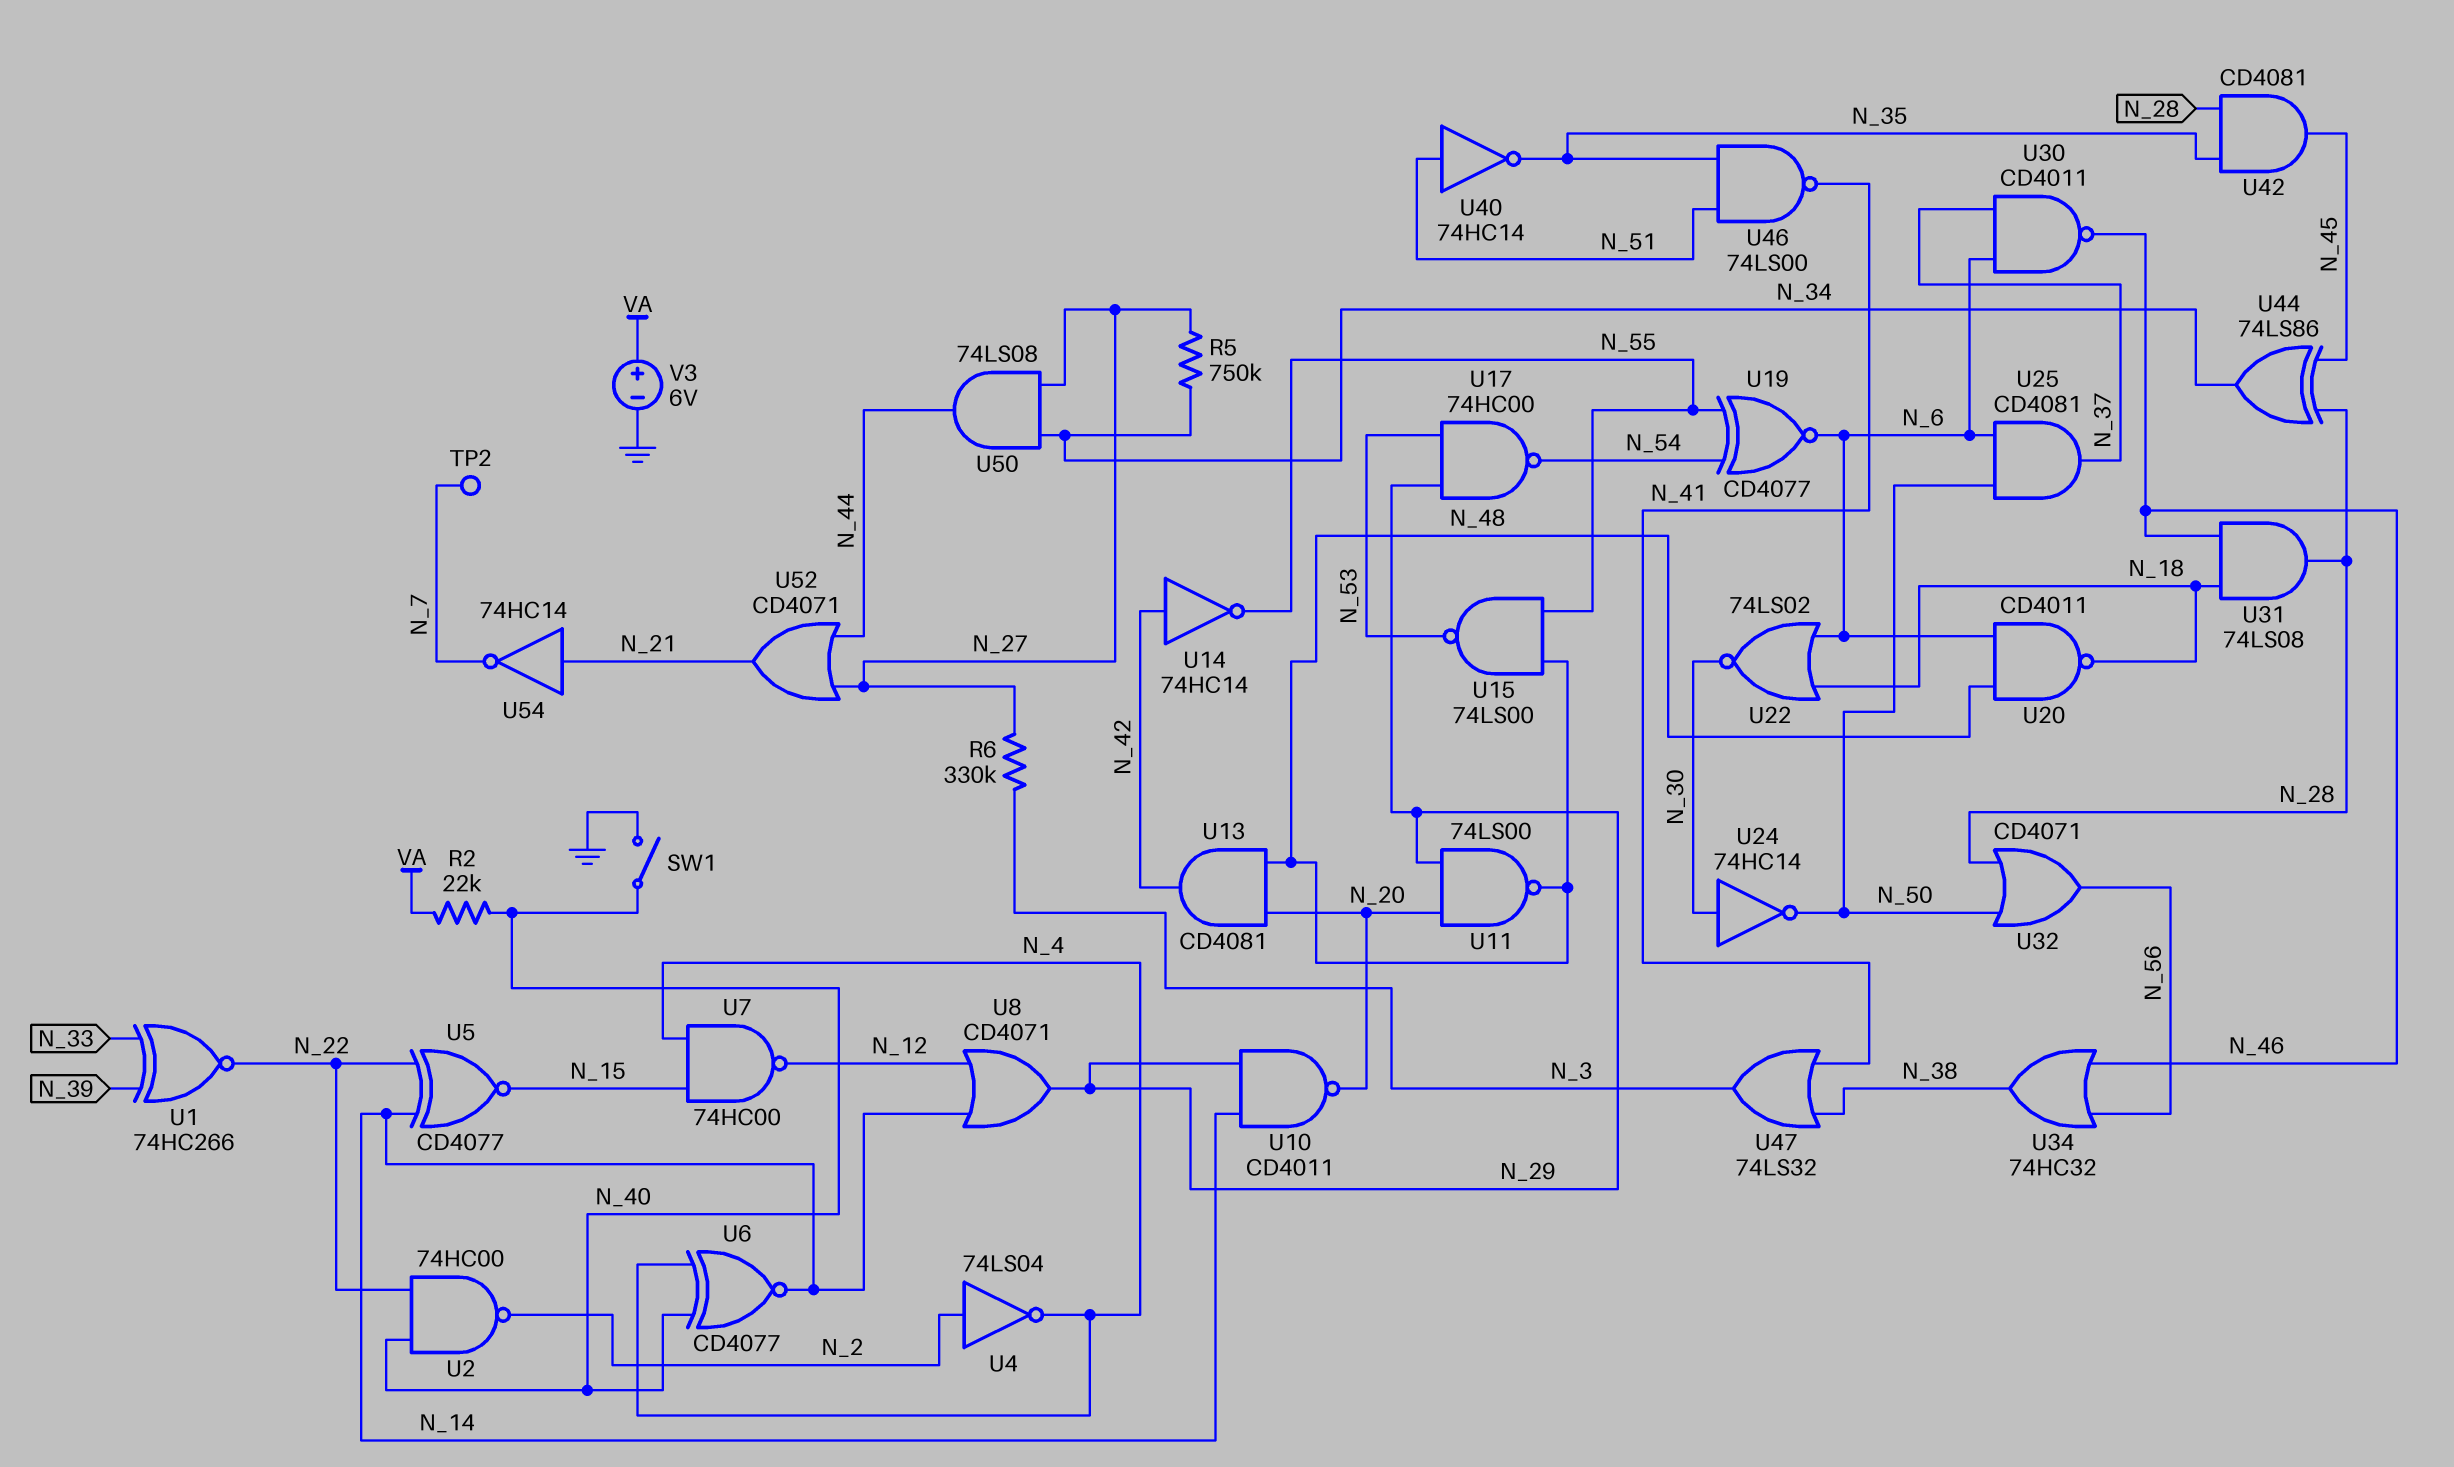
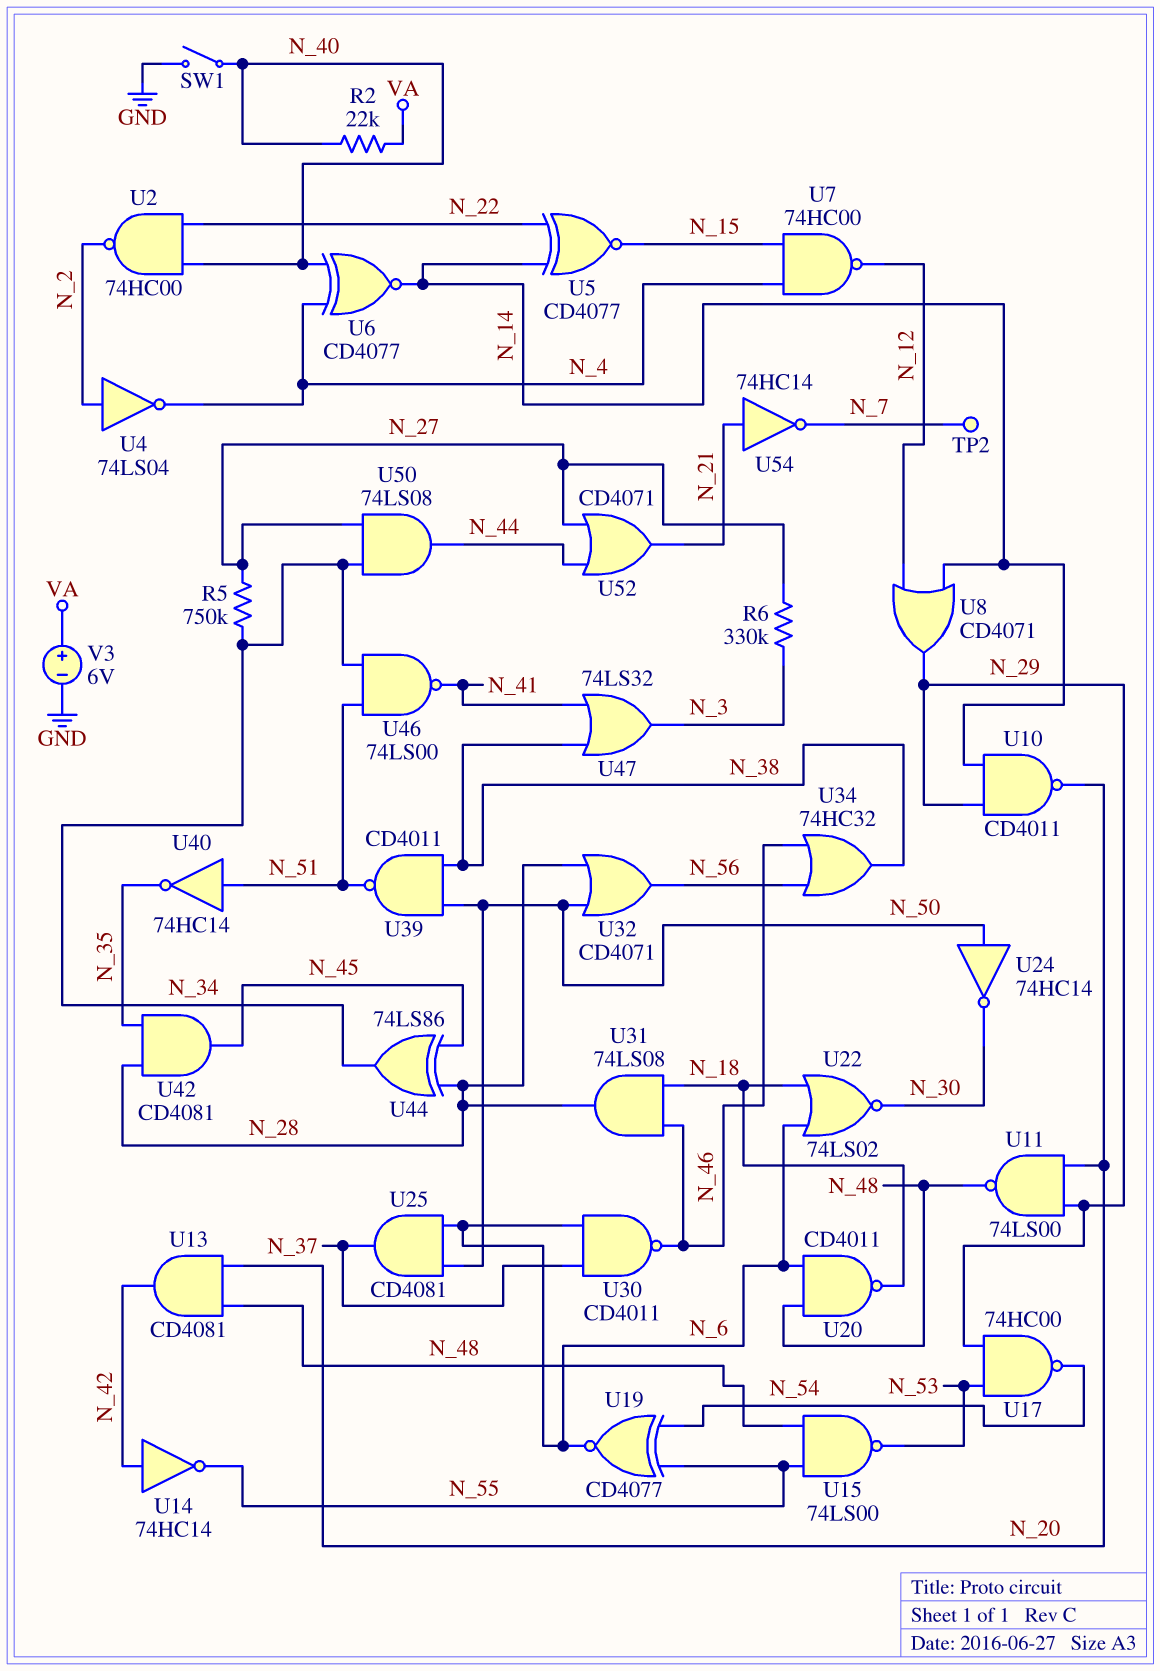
U1: XNOR 74HC266 (in N_33, in N_39, out N_22) -> none
U24: NOT 74HC14 (in N_30, out N_50) -> NOT 74HC14 (in N_50, out N_30)
U39: none -> NAND CD4011 (in N_38, in N_50, out N_51)
U46: NAND 74LS00 (in N_35, in N_51, out N_41) -> NAND 74LS00 (in N_34, in N_51, out N_41)

